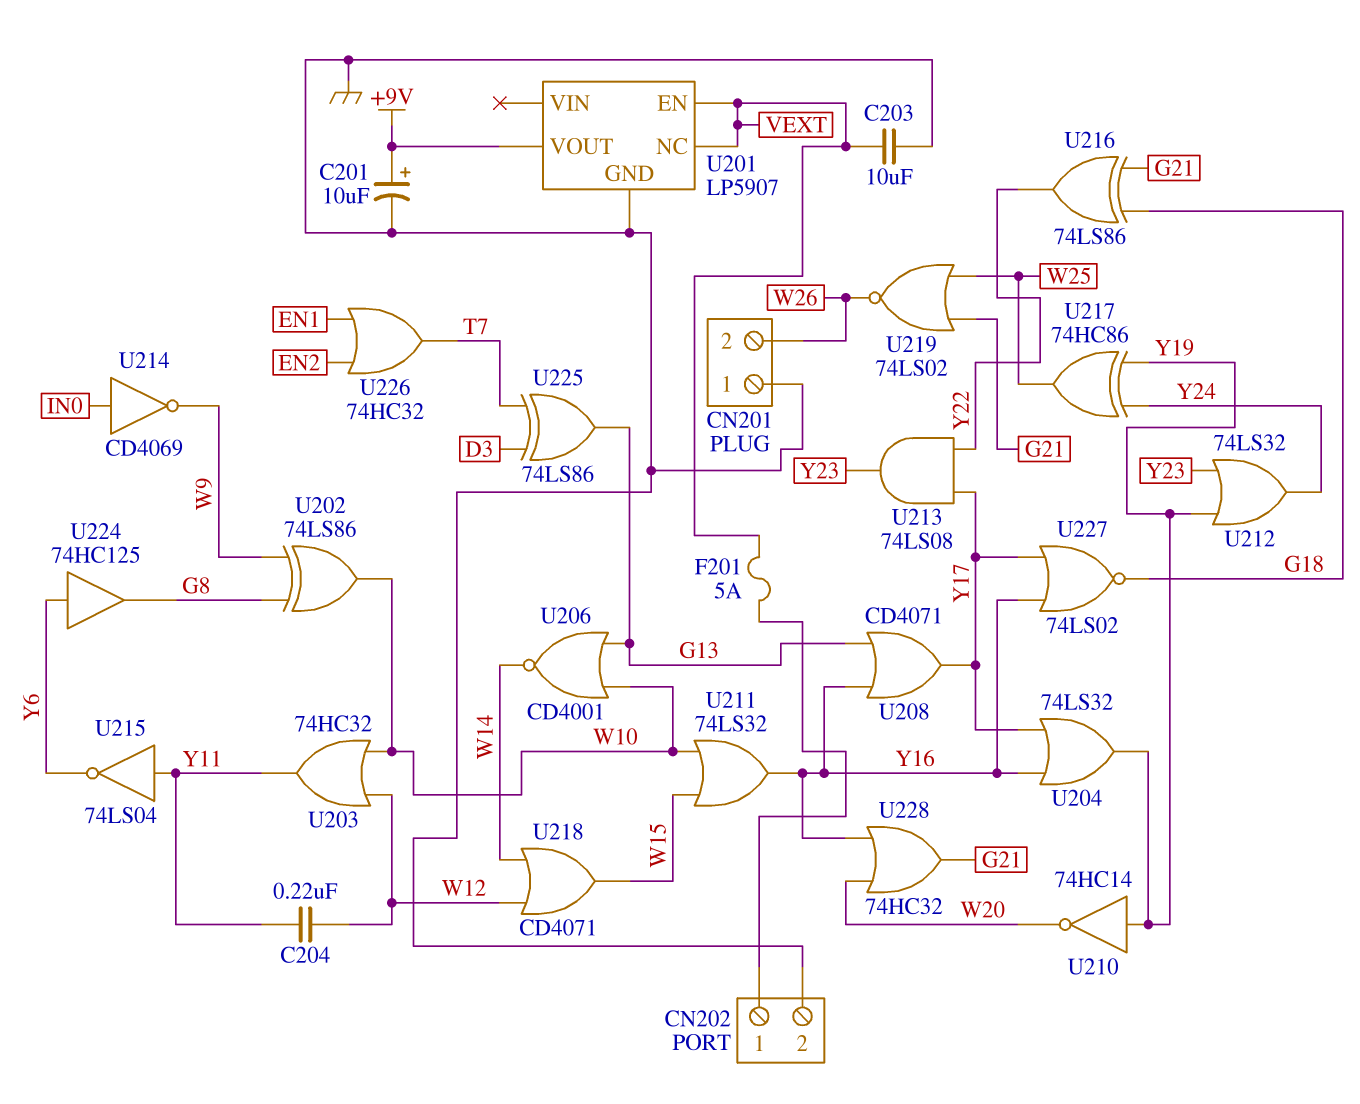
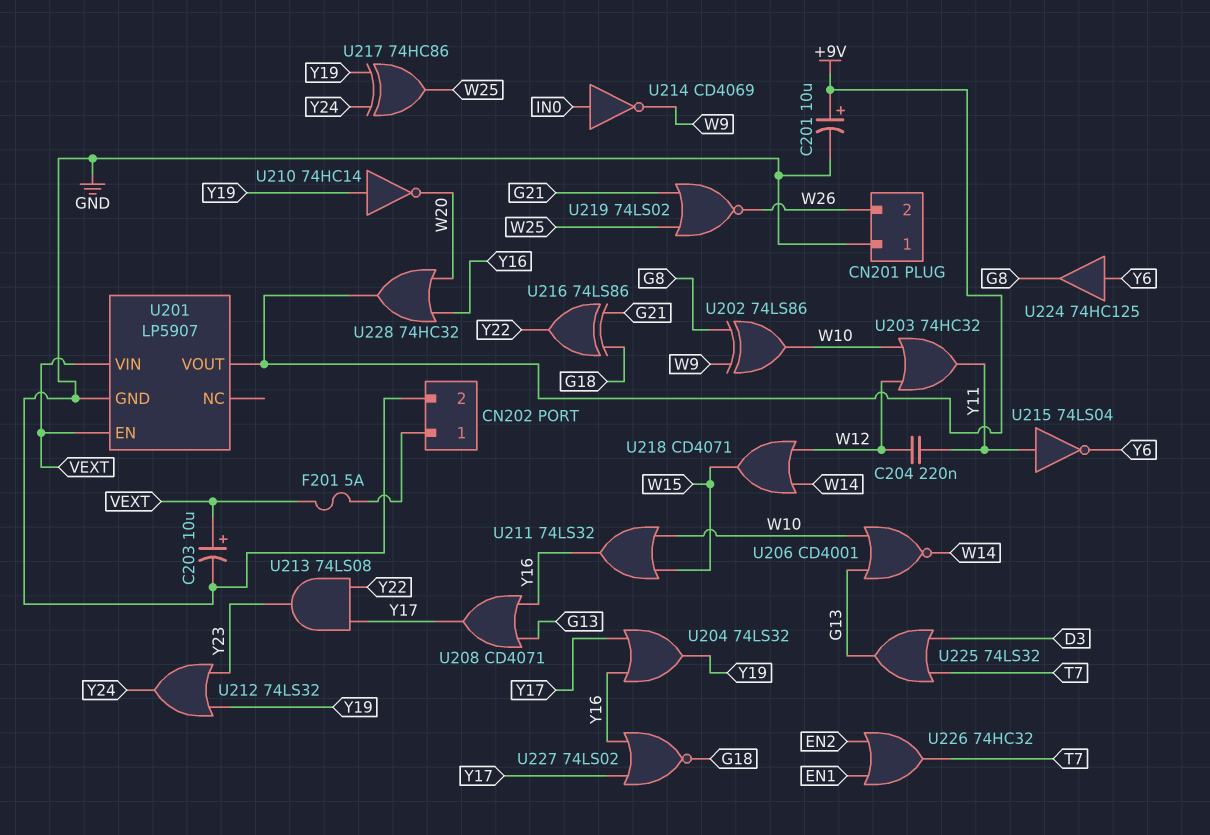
C203: 10uF (GND, VEXT) -> 10uF (plus VEXT, minus GND)
U201 pin NC: VEXT -> none
U201 pin VIN: none -> VEXT
U225: XOR 74LS86 (in D3, in T7, out G13) -> OR 74LS32 (in D3, in T7, out G13)
U228: OR 74HC32 (in W20, in Y16, out G21) -> OR 74HC32 (in W20, in Y16, out +9V)

